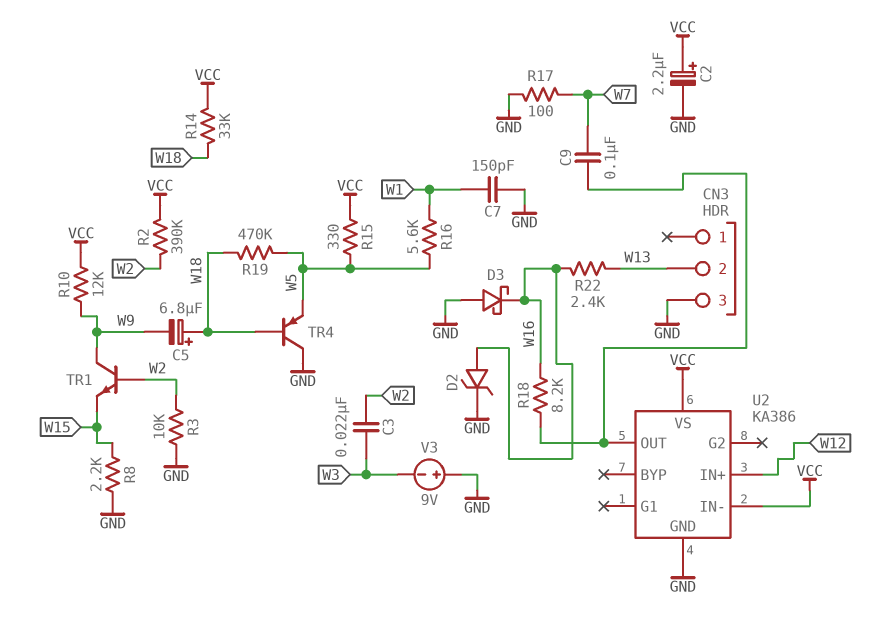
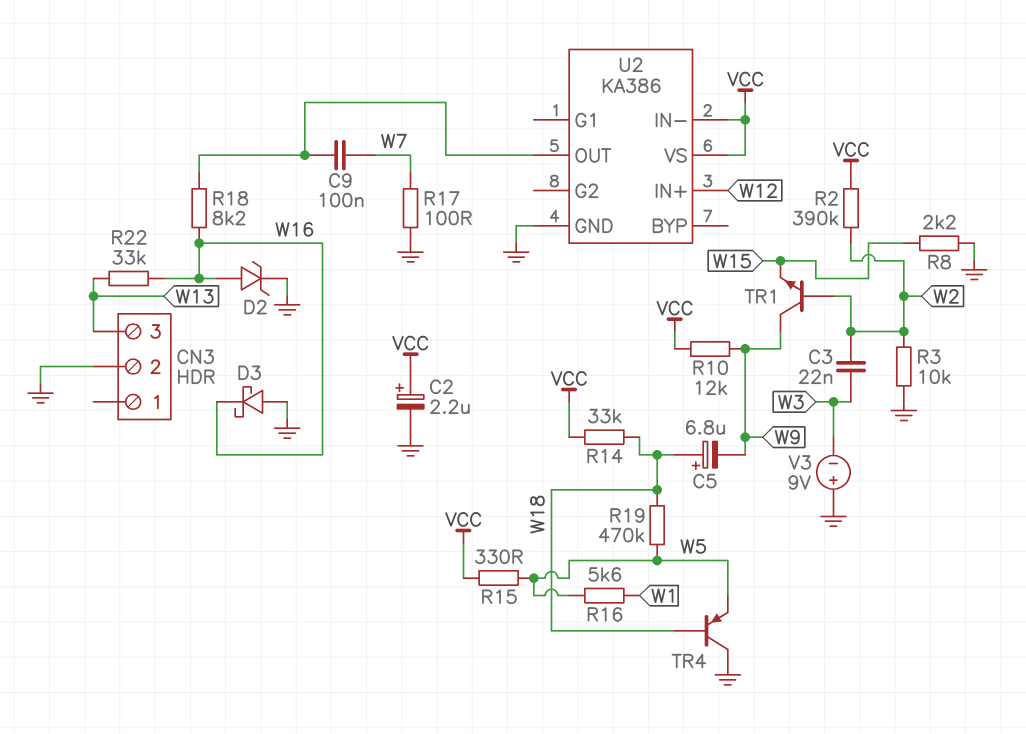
C7: 150pF (GND, W1) -> none
CN3 pin 2: W13 -> GND
CN3 pin 3: GND -> W13
R22: 2.4k (W13, W16) -> 33k (W13, W16)

